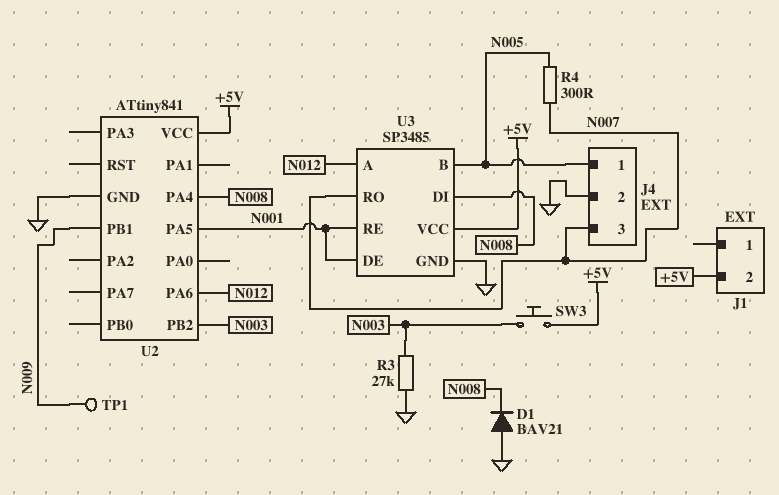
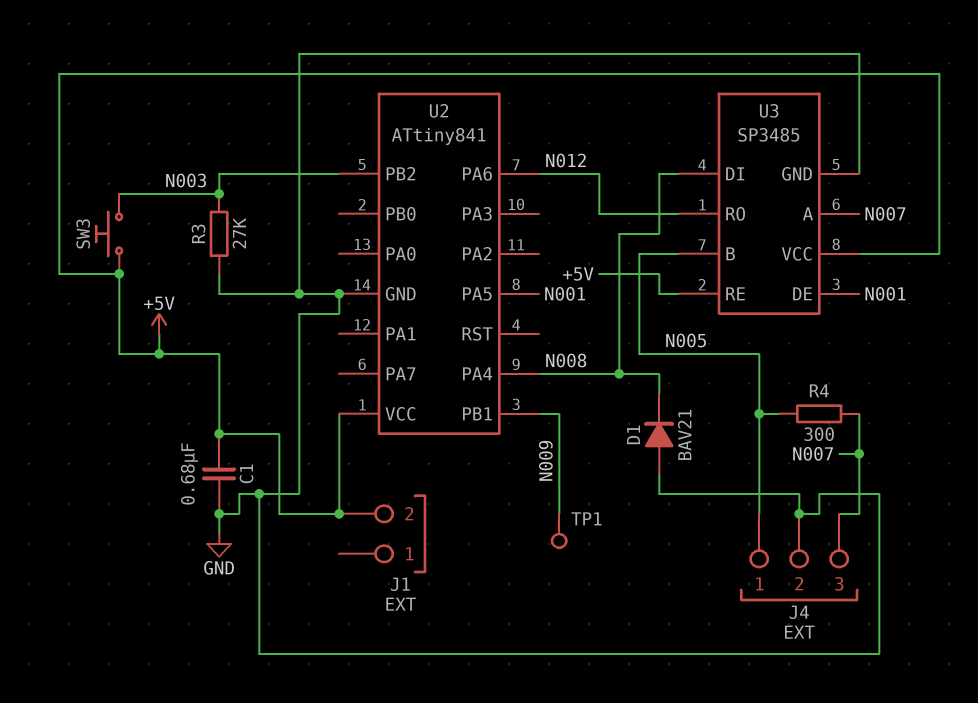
C1: none -> 680nF (+5V, GND)
U3 pin A: N012 -> N007
U3 pin RE: N001 -> +5V
U3 pin RO: N007 -> N012

